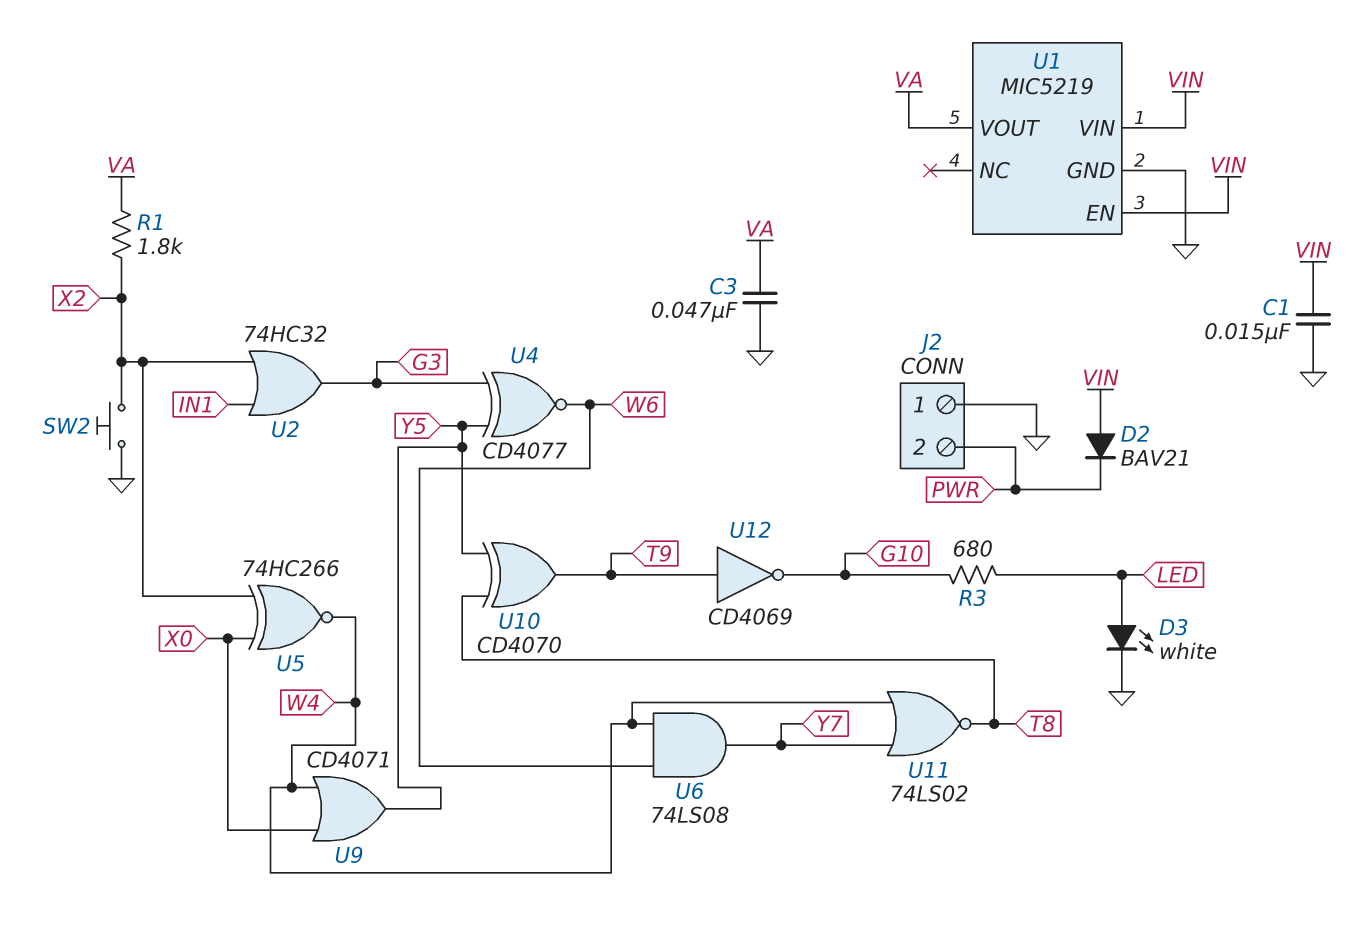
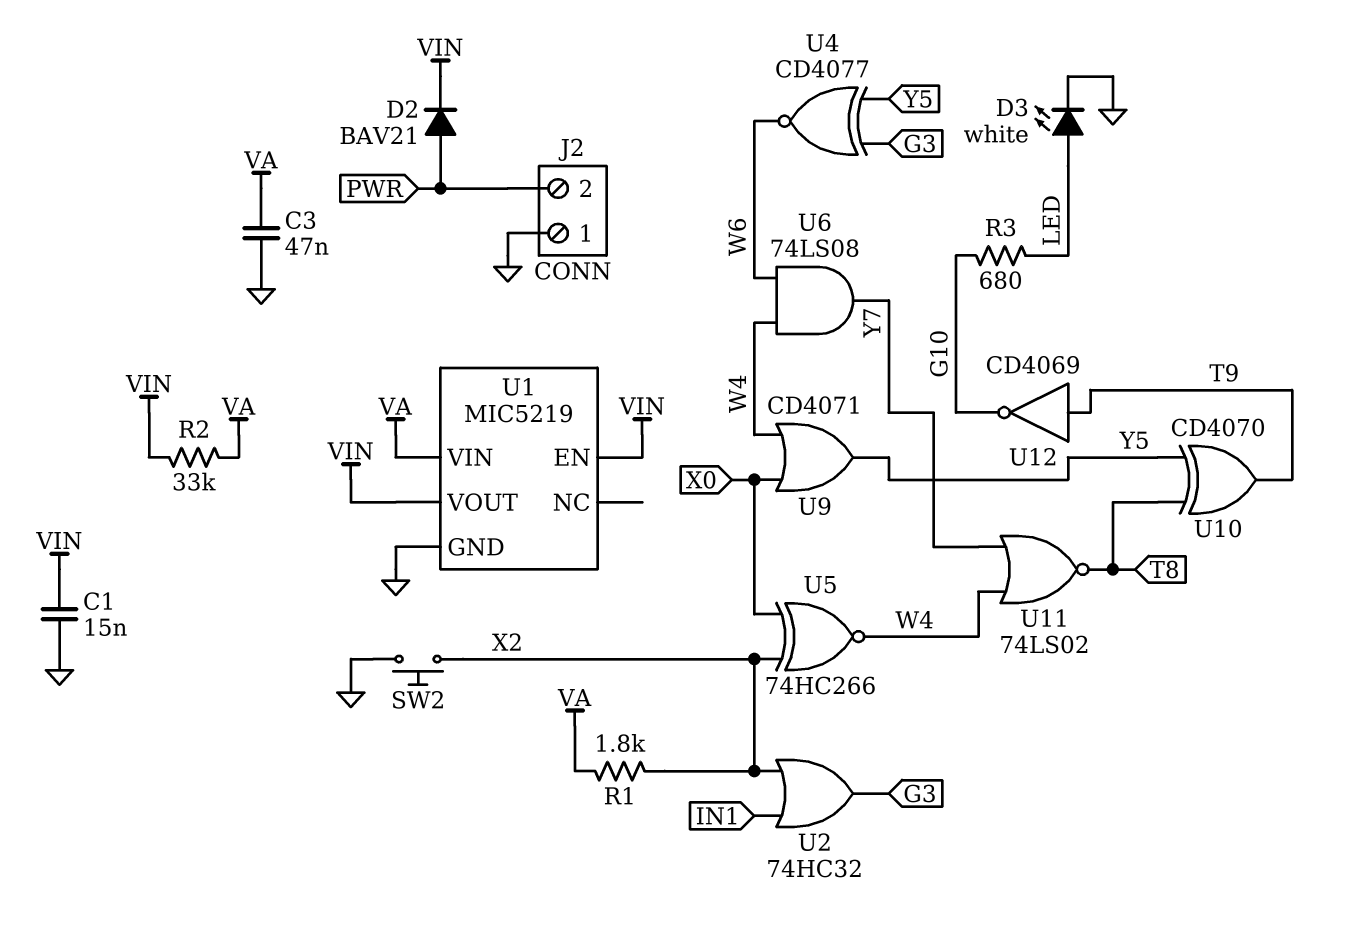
D2: diode BAV21 (A VIN, K PWR) -> diode BAV21 (A PWR, K VIN)
R2: none -> 33k (VA, VIN)
U1 pin VIN: VIN -> VA
U1 pin VOUT: VA -> VIN

